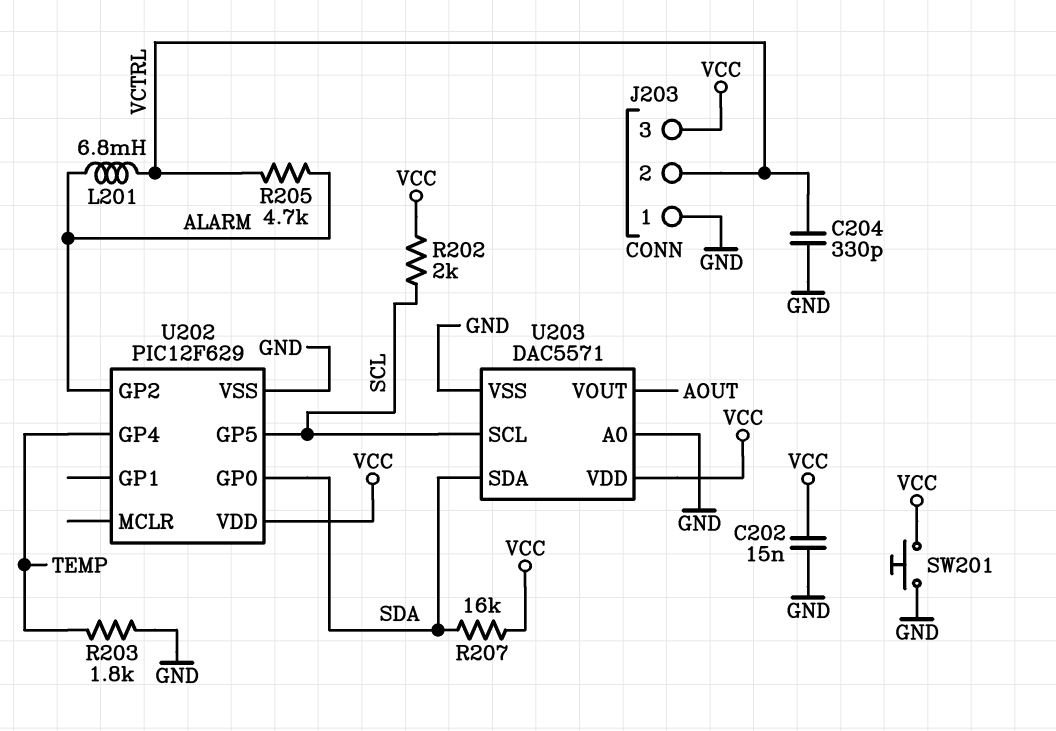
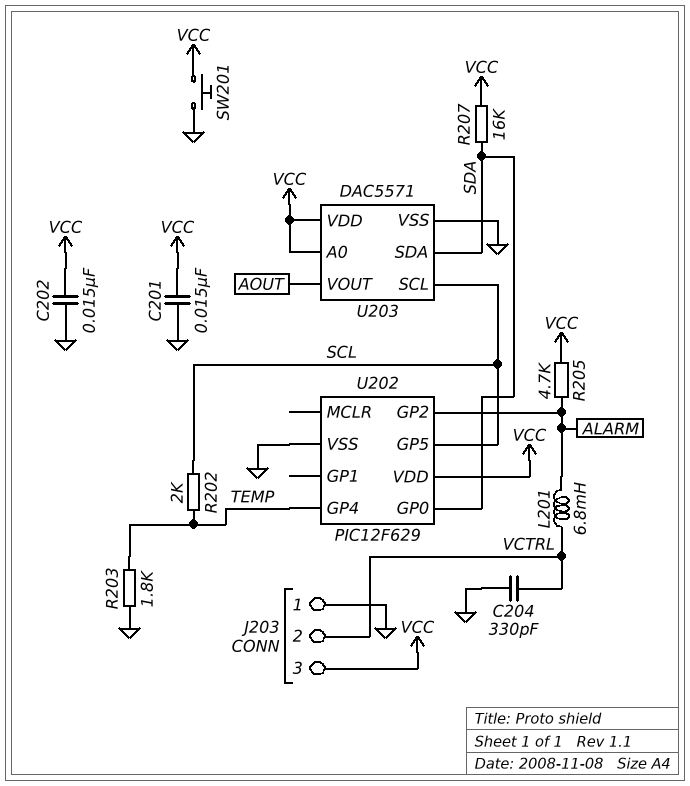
C201: none -> 15nF (GND, VCC)
R202: 2k (SCL, VCC) -> 2k (SCL, TEMP)
R205: 4.7k (ALARM, VCTRL) -> 4.7k (ALARM, VCC)
U203 pin A0: GND -> VCC

